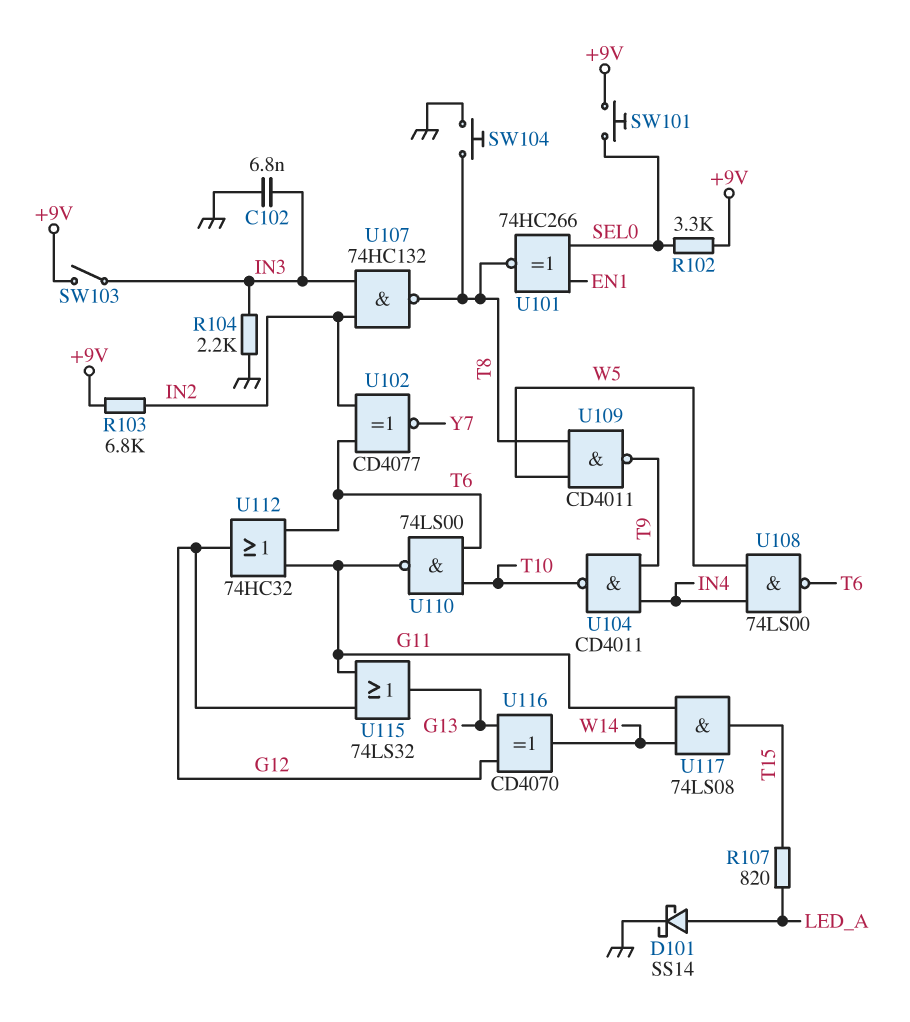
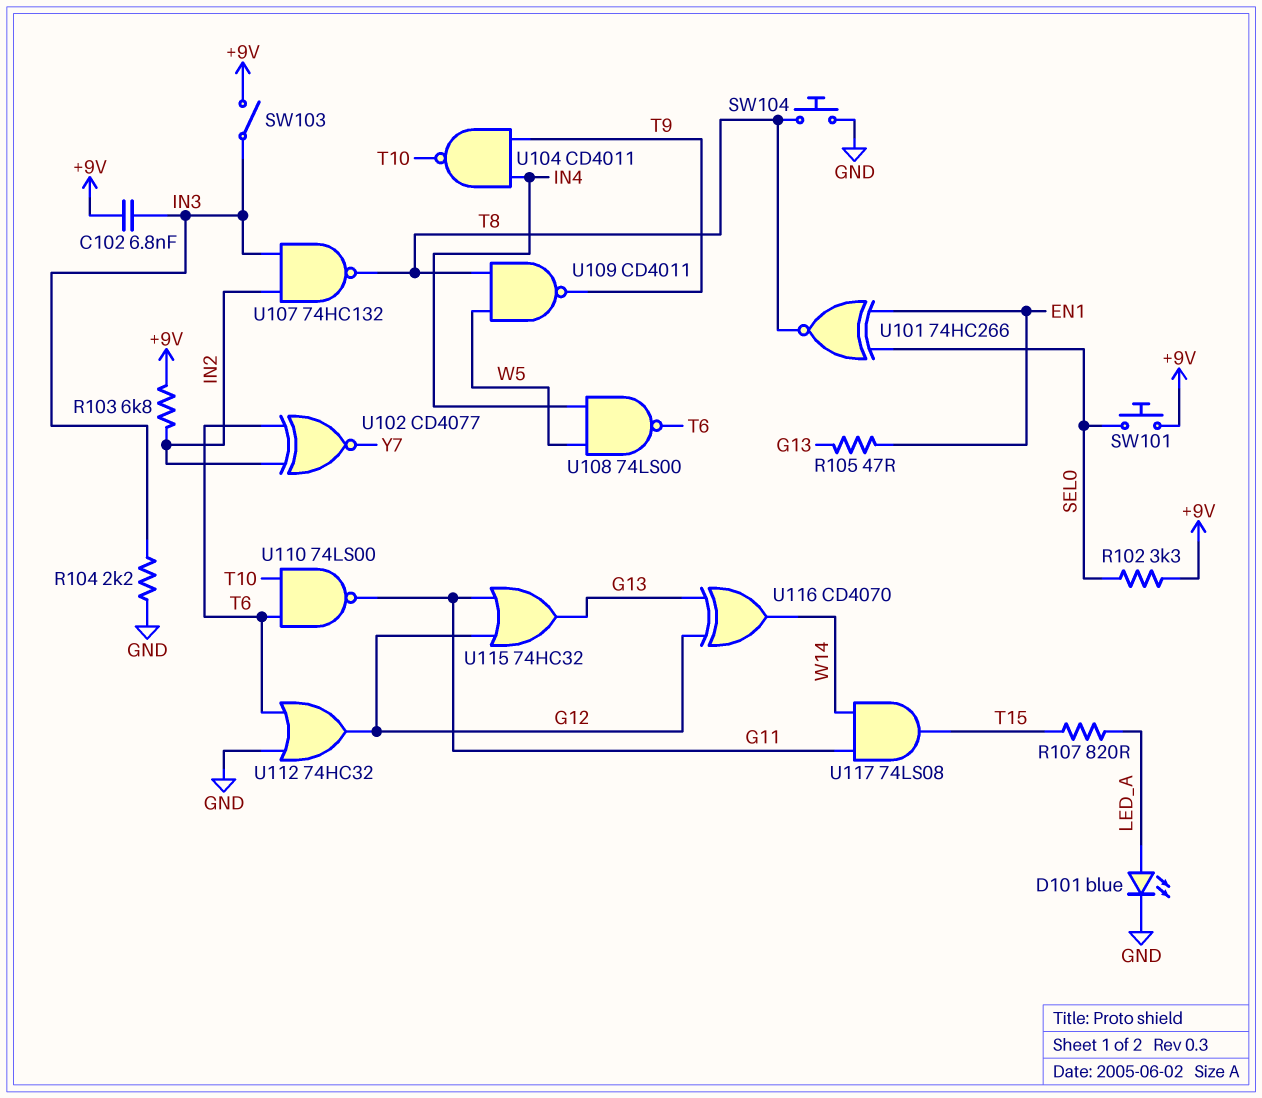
C102: 6.8nF (GND, IN3) -> 6.8nF (+9V, IN3)
D101: schottky SS14 (A LED_A, K GND) -> LED blue (A LED_A, K GND)
R105: none -> 47 (EN1, G13)
U112: OR 74HC32 (in G11, in T6, out G12) -> OR 74HC32 (in GND, in T6, out G12)
U115: OR 74LS32 (in G11, in G12, out G13) -> OR 74HC32 (in G11, in G12, out G13)

